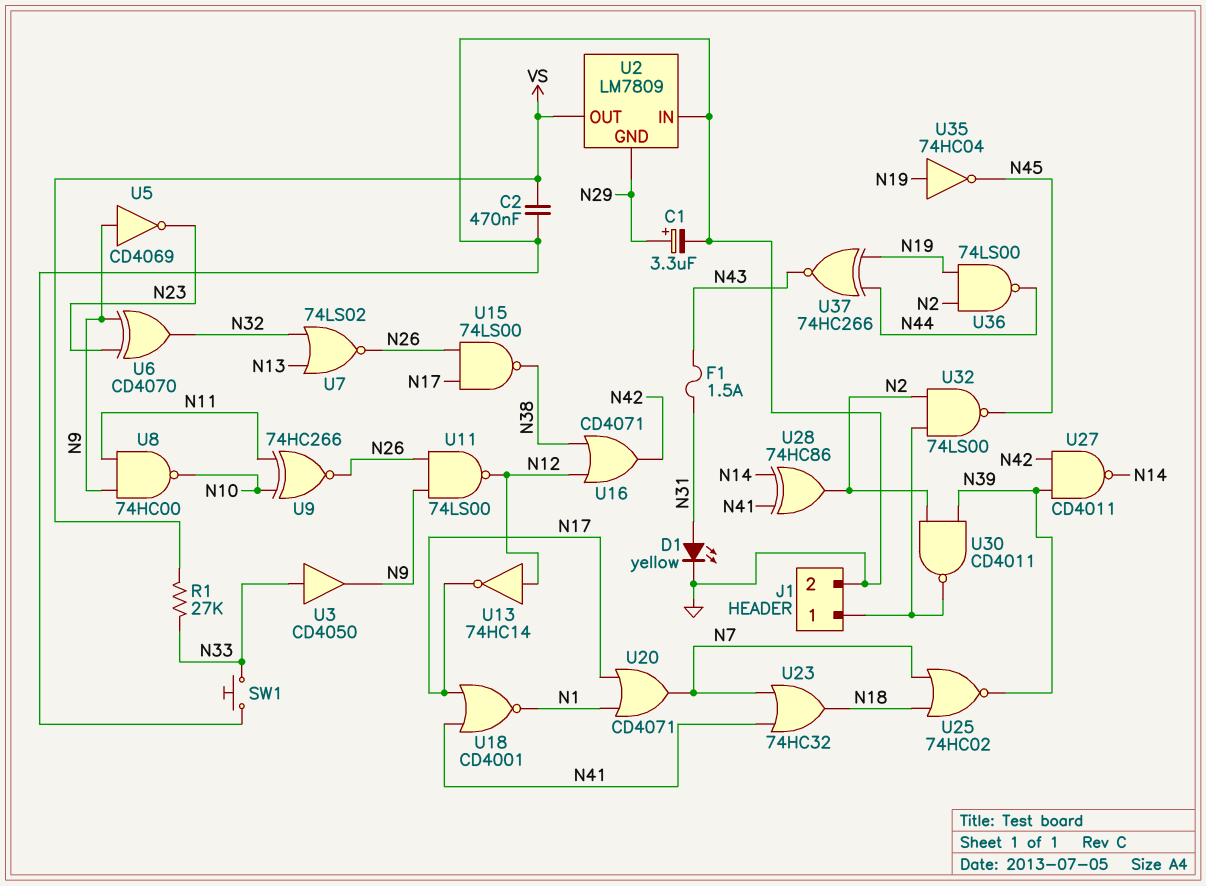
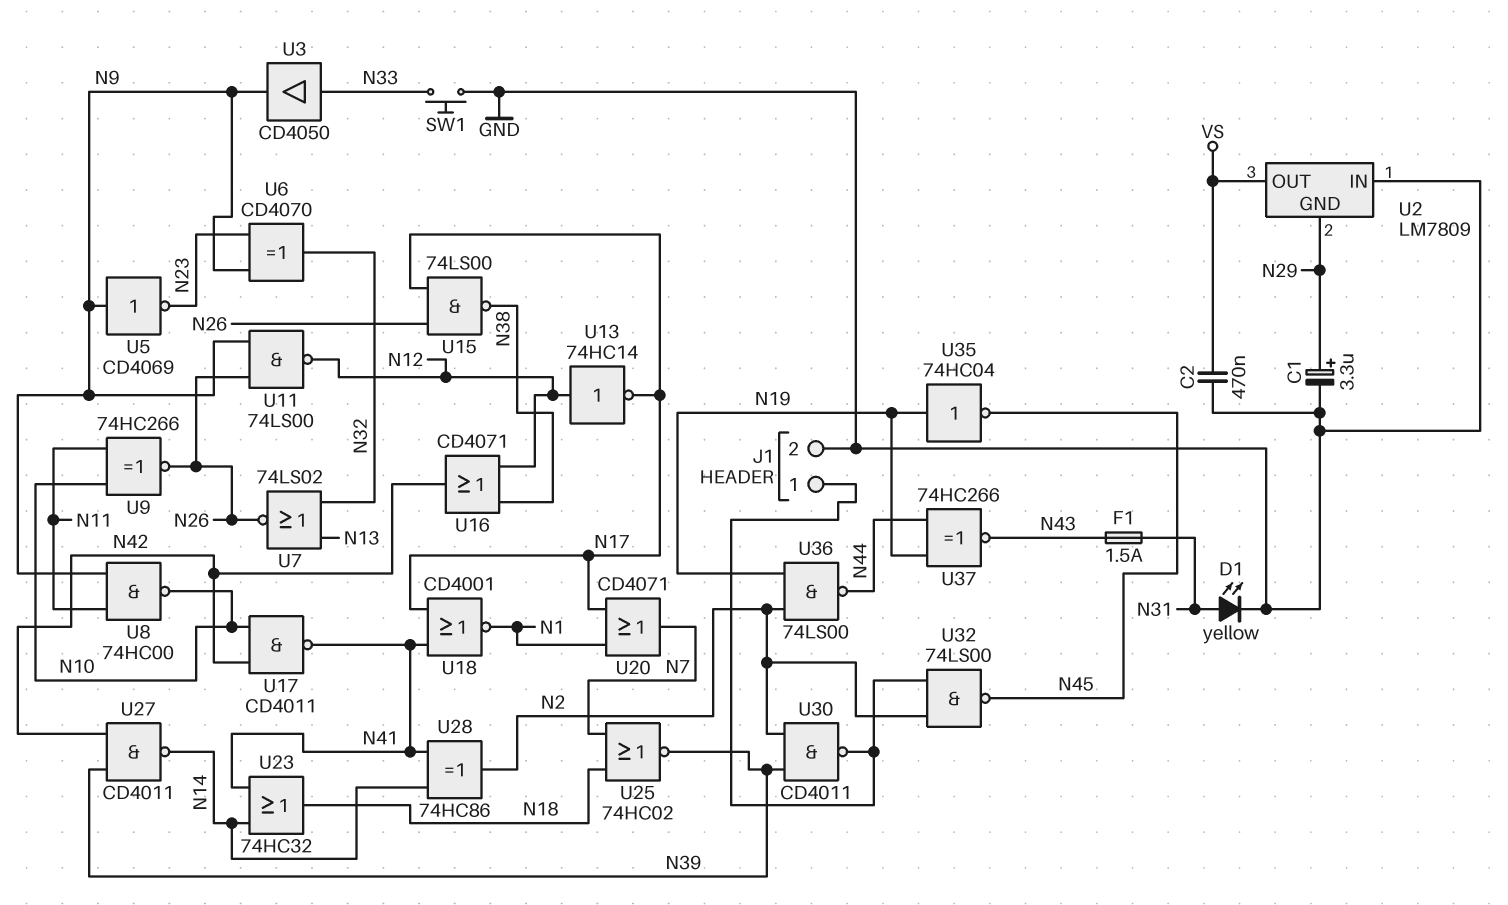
R1: 27k (N33, VS) -> none
U17: none -> NAND CD4011 (in N10, in N42, out N41)
U23: OR 74HC32 (in N7, in N41, out N18) -> OR 74HC32 (in N14, in N41, out N18)

